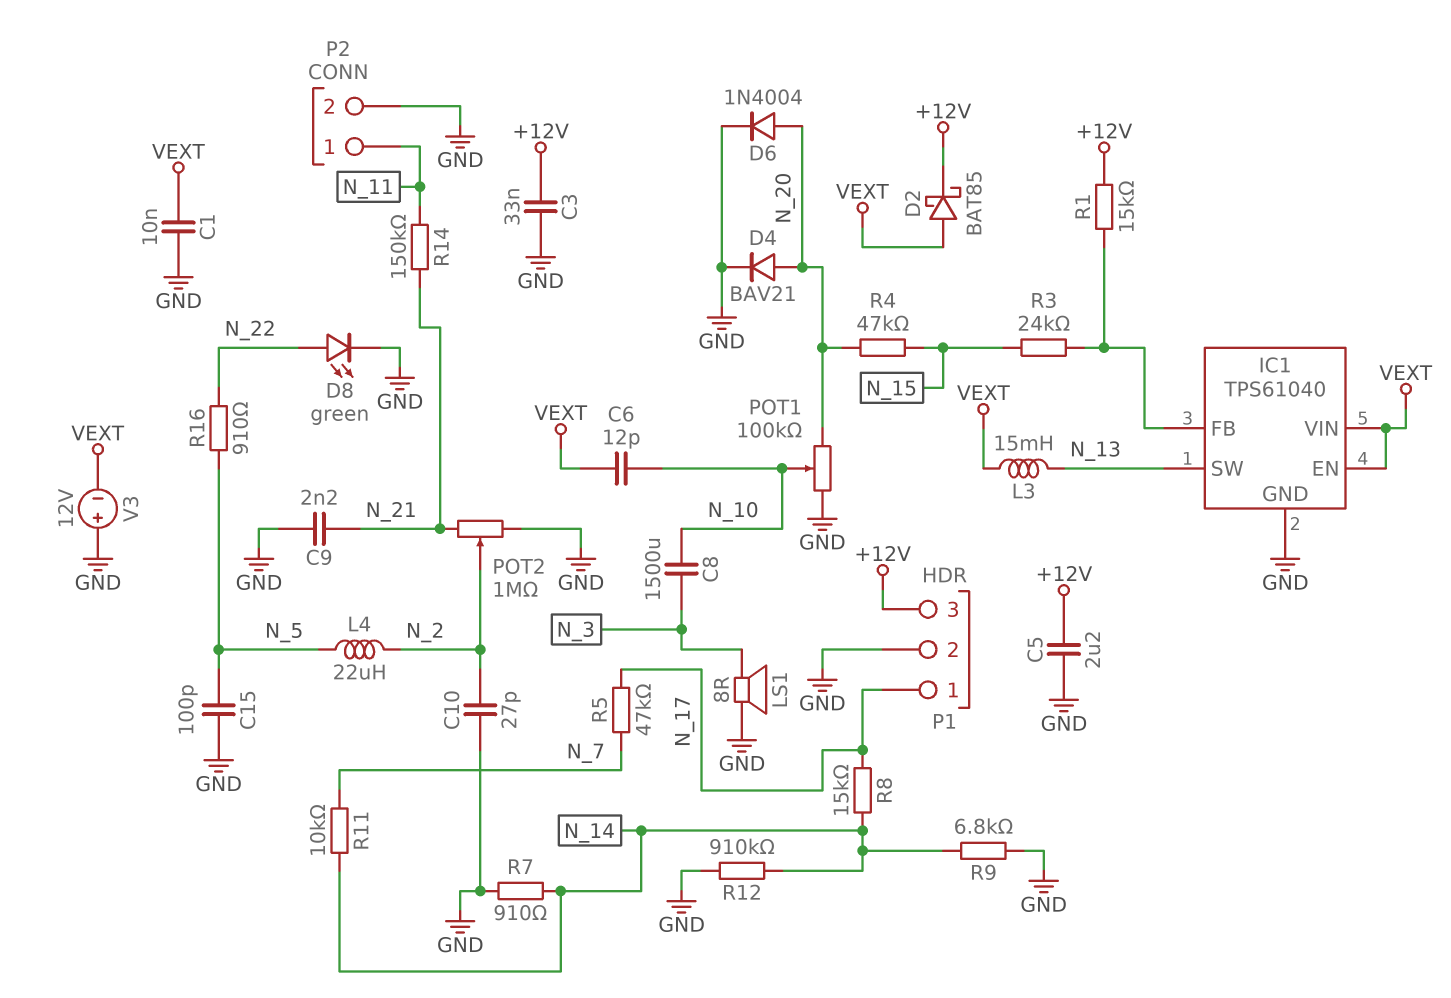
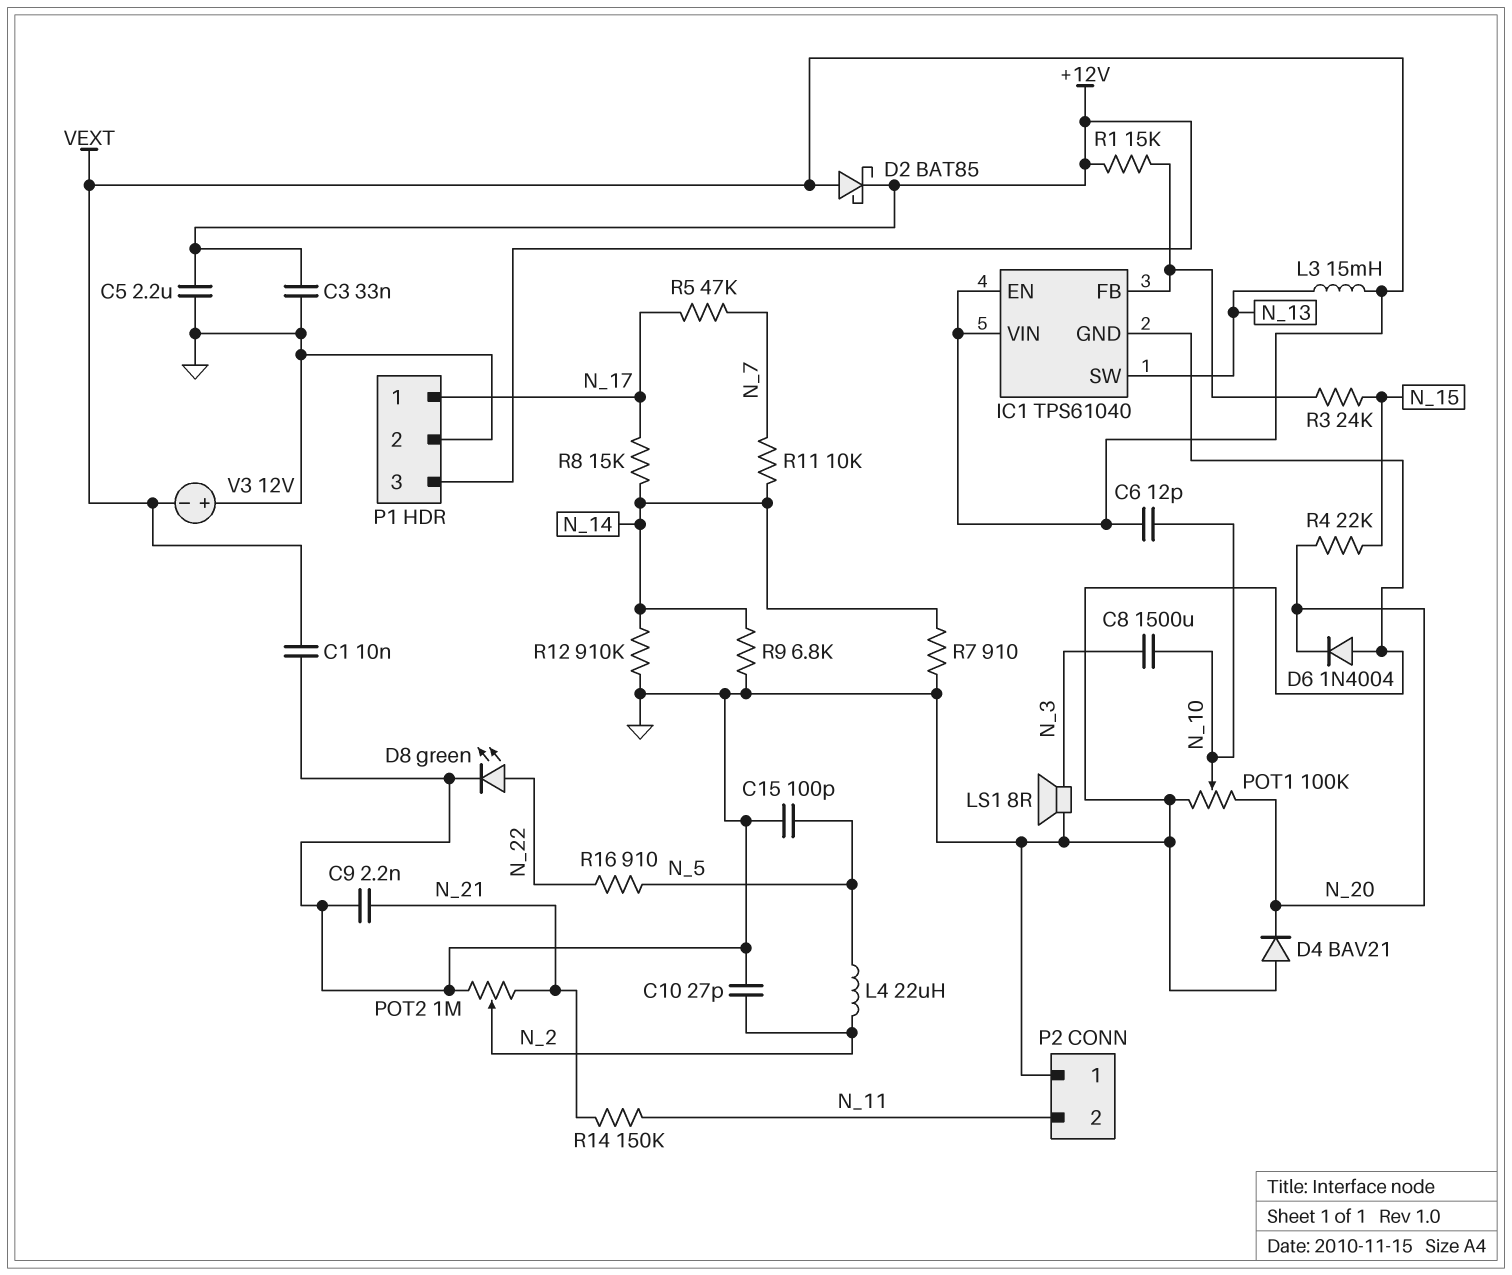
D4: diode BAV21 (A N_20, K GND) -> diode BAV21 (A GND, K N_20)
D6: diode 1N4004 (A N_20, K GND) -> diode 1N4004 (A GND, K N_20)
P2 pin 1: N_11 -> GND
P2 pin 2: GND -> N_11
R4: 47k (N_15, N_20) -> 22k (N_15, N_20)

